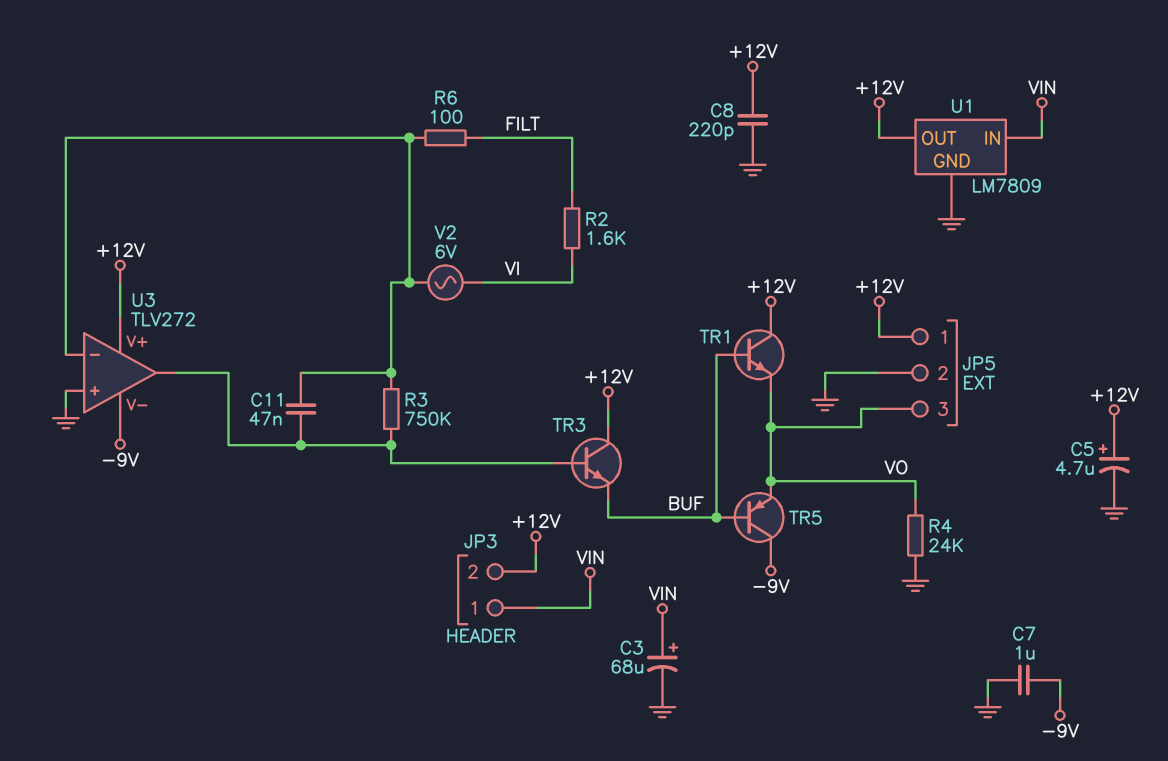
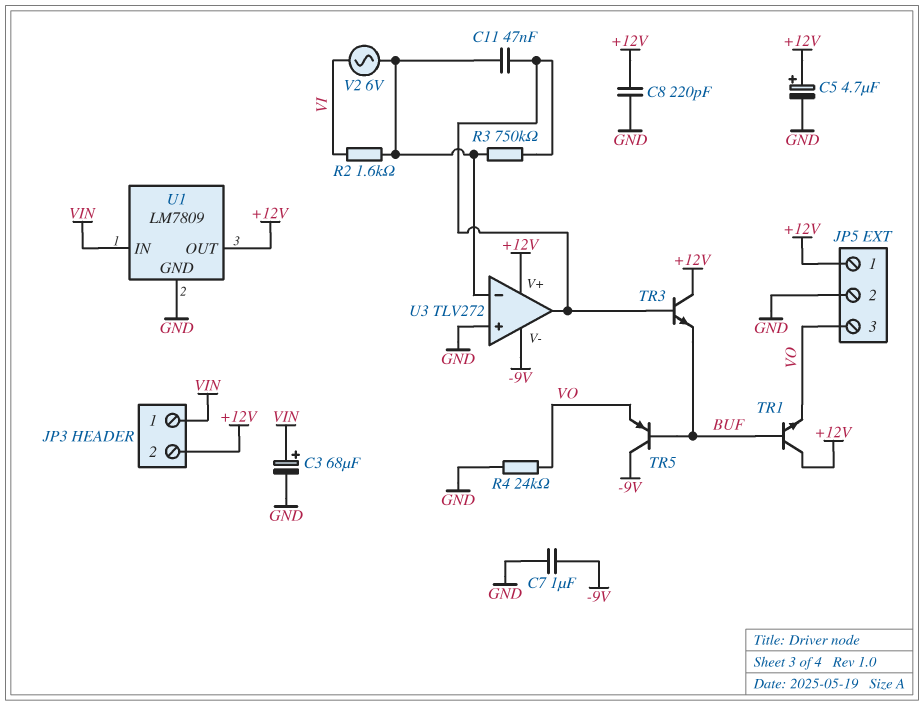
R2: 1.6k (FILT, VI) -> 1.6k (U3/in-, VI)
R6: 100 (FILT, U3/in-) -> none

